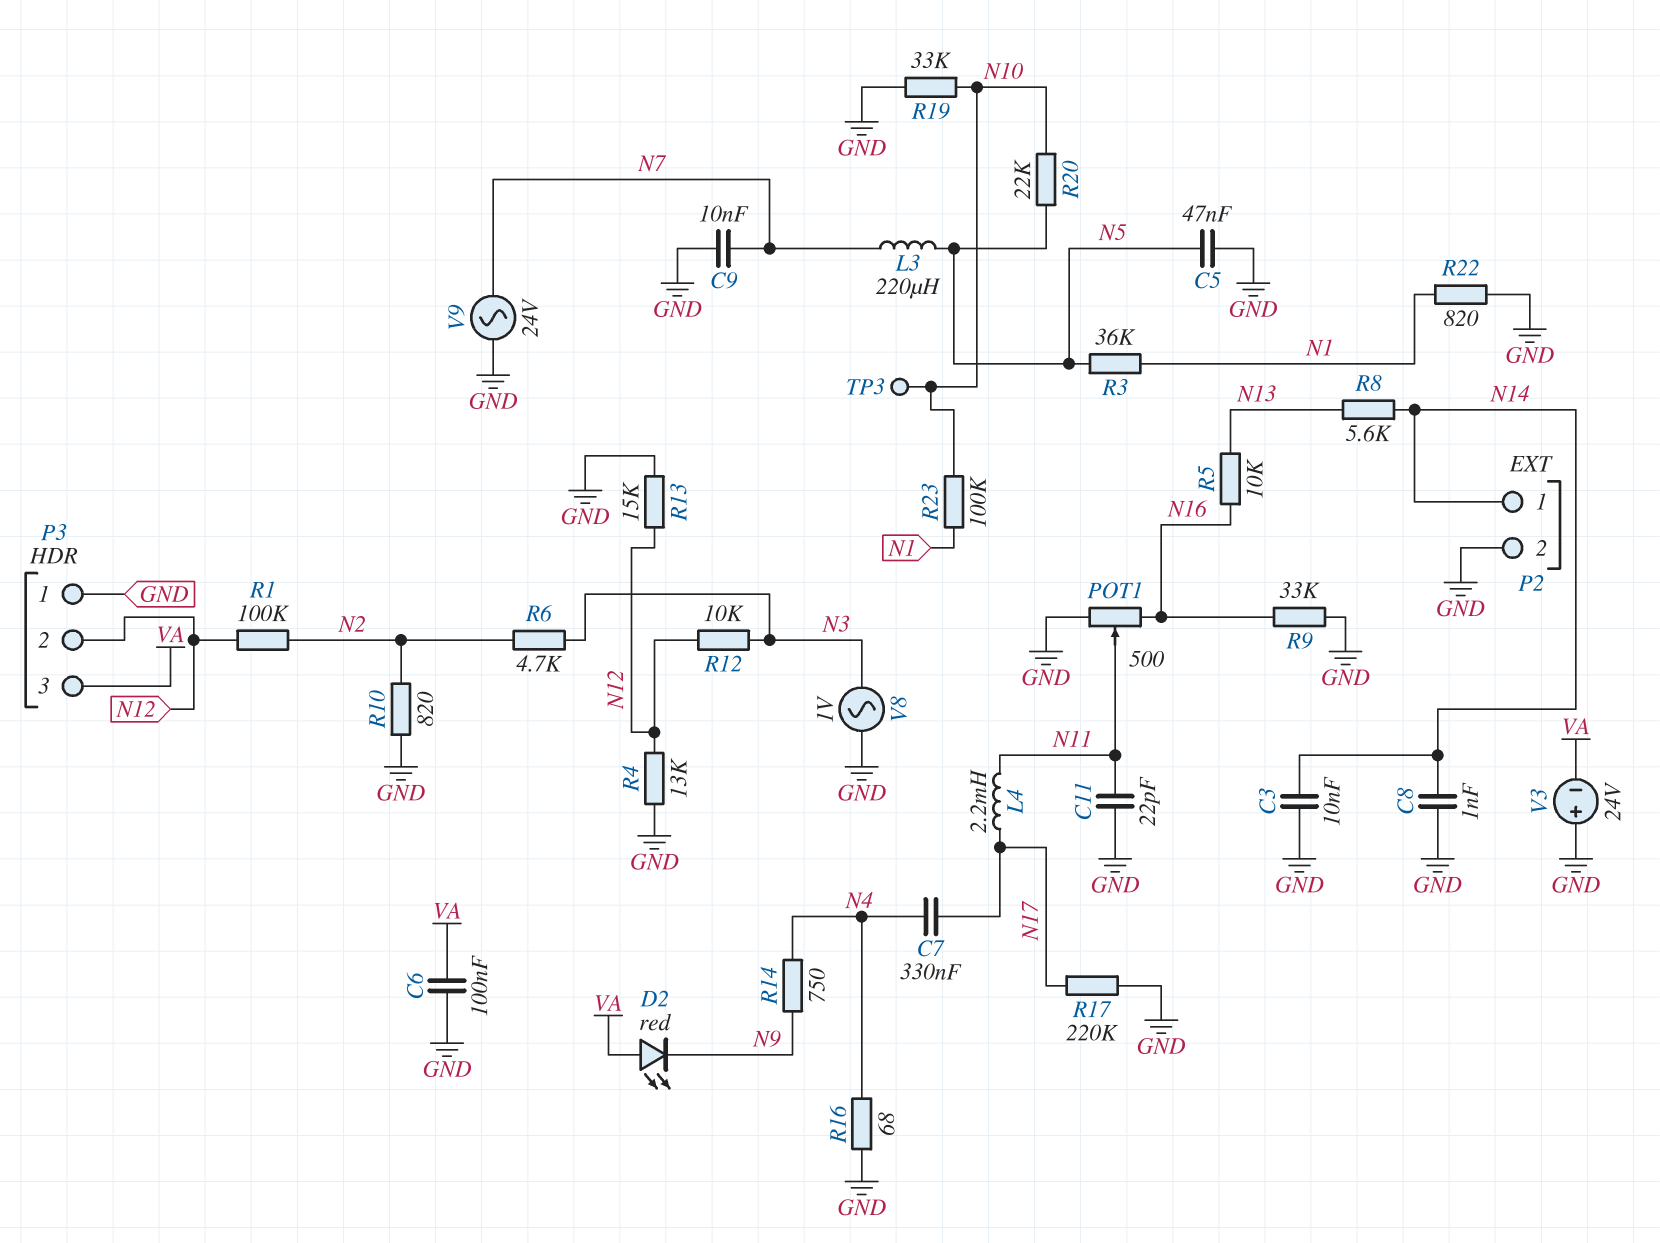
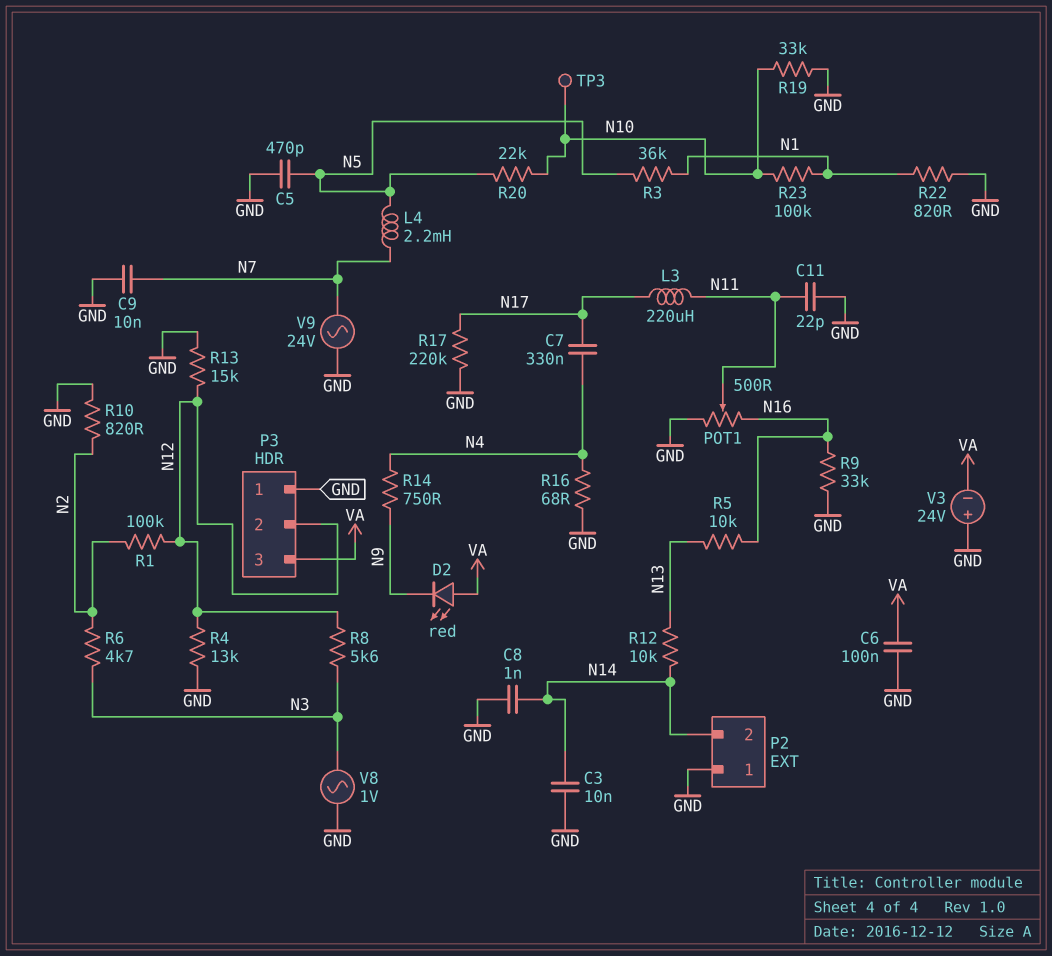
C5: 47nF (GND, N5) -> 470pF (GND, N5)
L3: 220uH (N5, N7) -> 220uH (N11, N17)
L4: 2.2mH (N11, N17) -> 2.2mH (N5, N7)
P2 pin 1: N14 -> GND
P2 pin 2: GND -> N14
R8: 5.6k (N13, N14) -> 5.6k (N3, N12)
R12: 10k (N3, N12) -> 10k (N13, N14)

